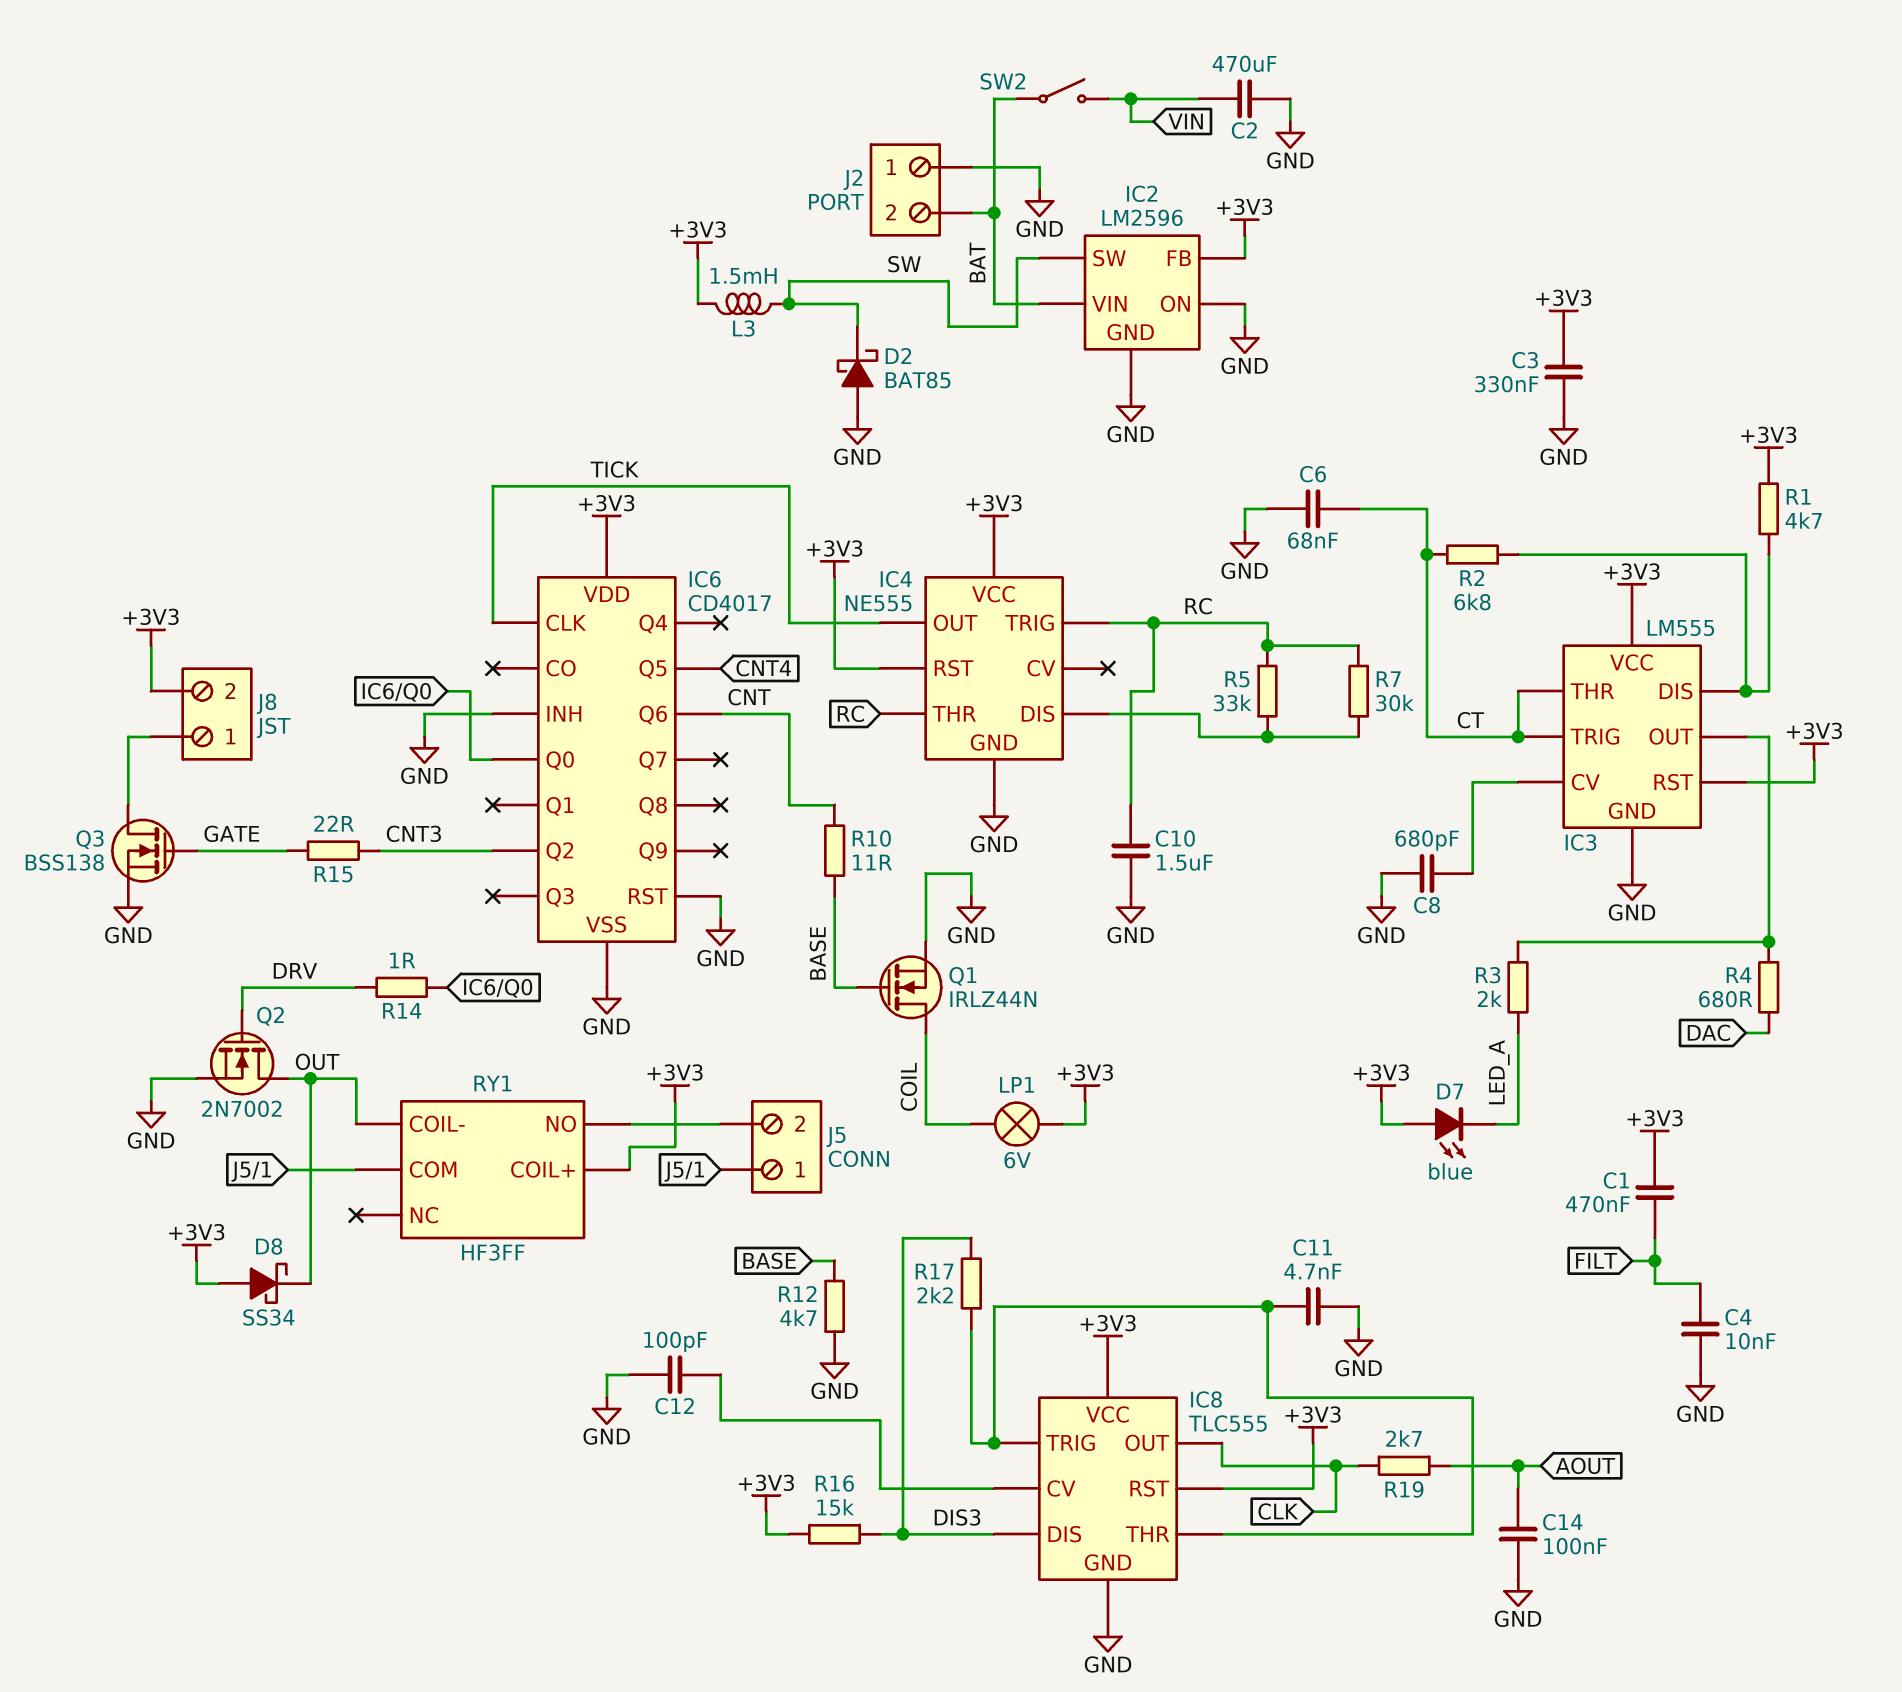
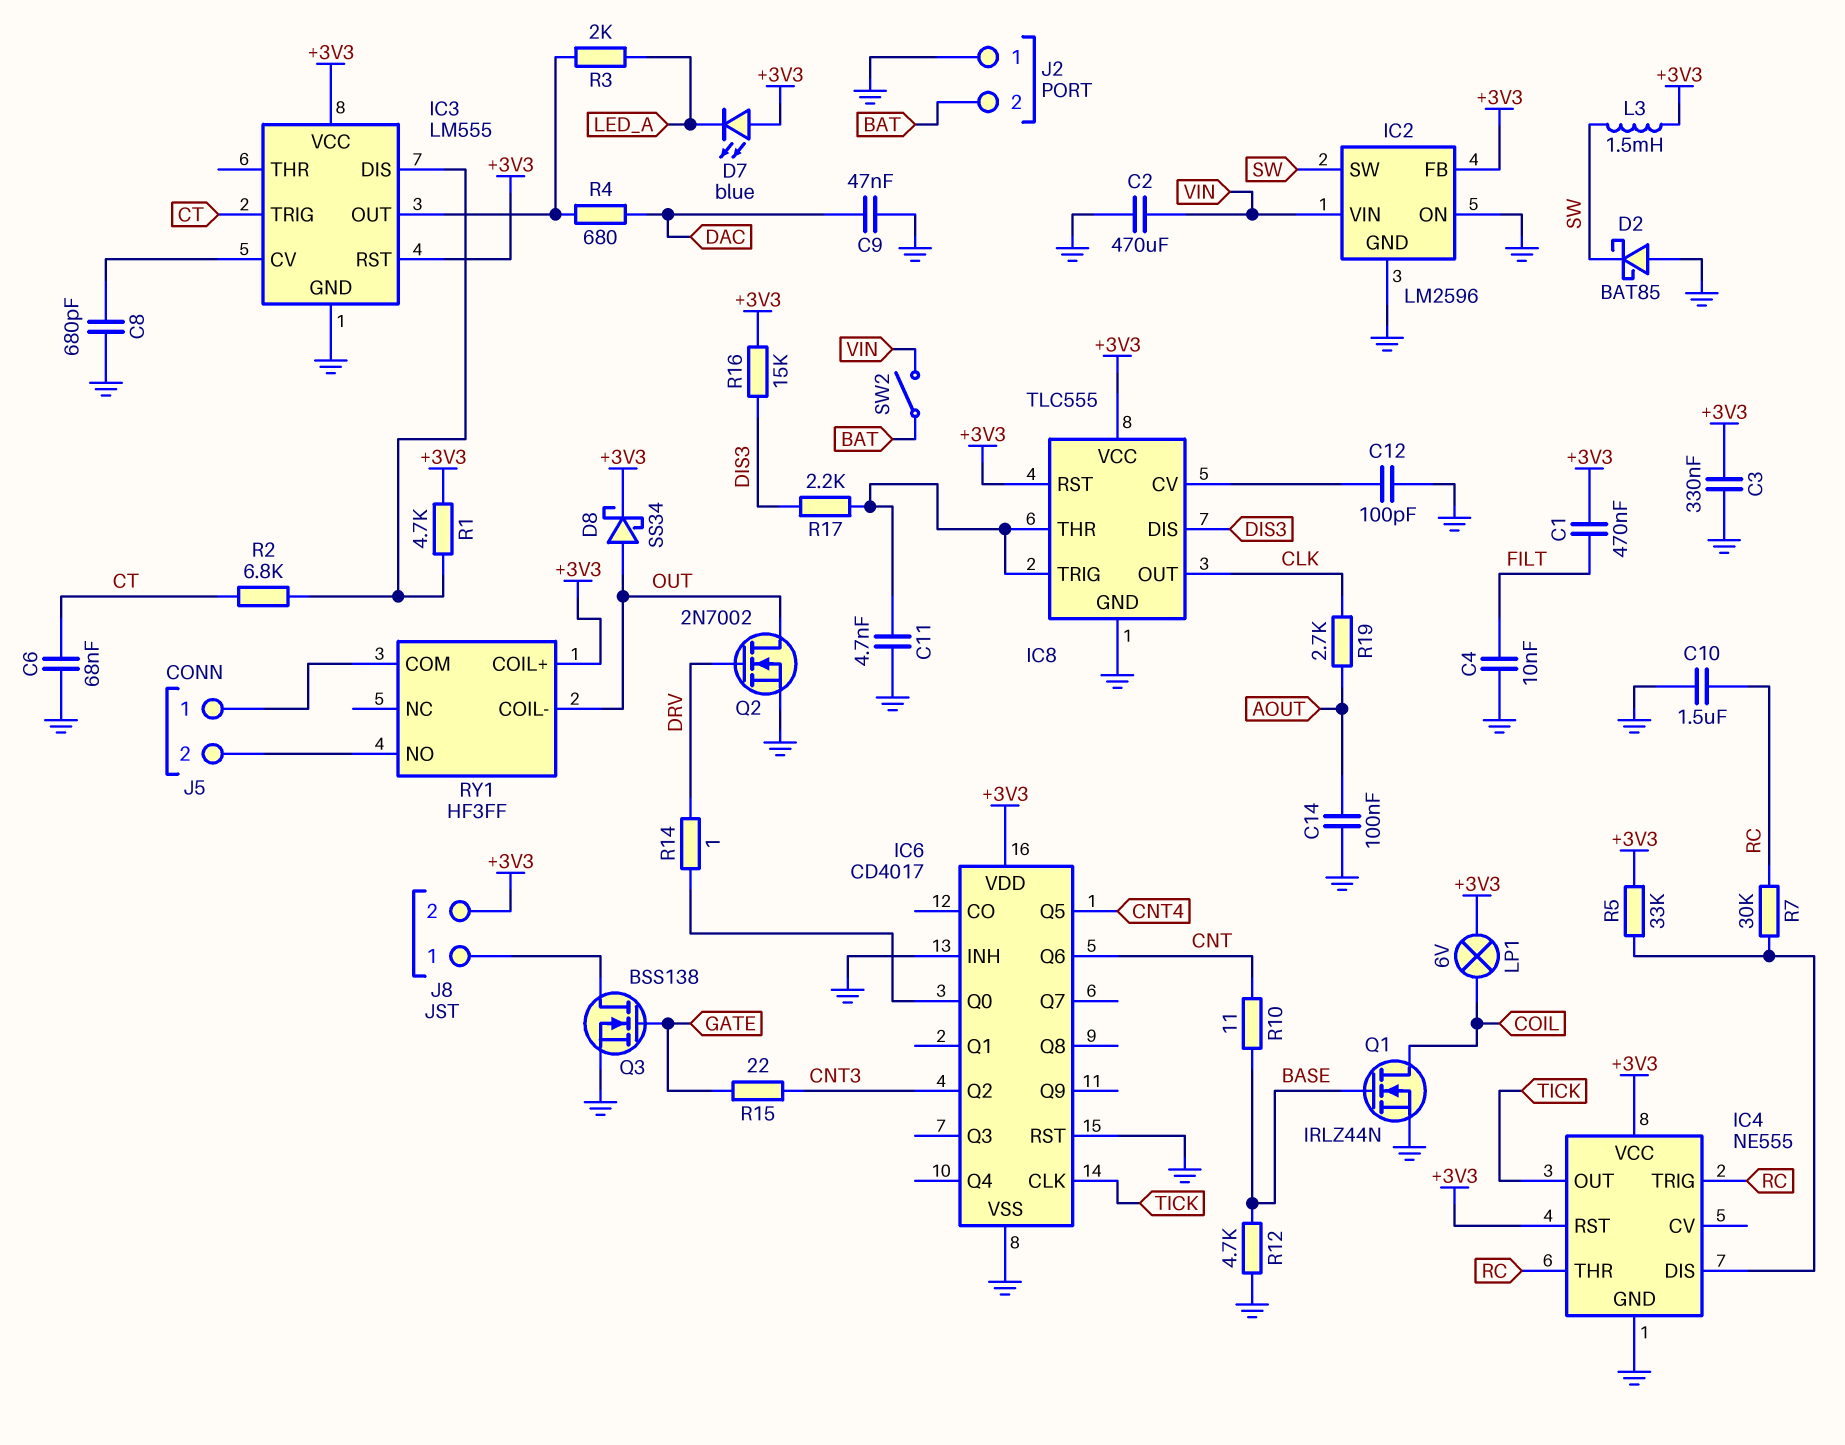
C9: none -> 47nF (DAC, GND)
D8: schottky SS34 (A +3V3, K OUT) -> schottky SS34 (A OUT, K +3V3)
IC2 pin VIN: BAT -> VIN
IC3 pin THR: CT -> none
R5: 33k (IC4/DIS, RC) -> 33k (+3V3, IC4/DIS)

